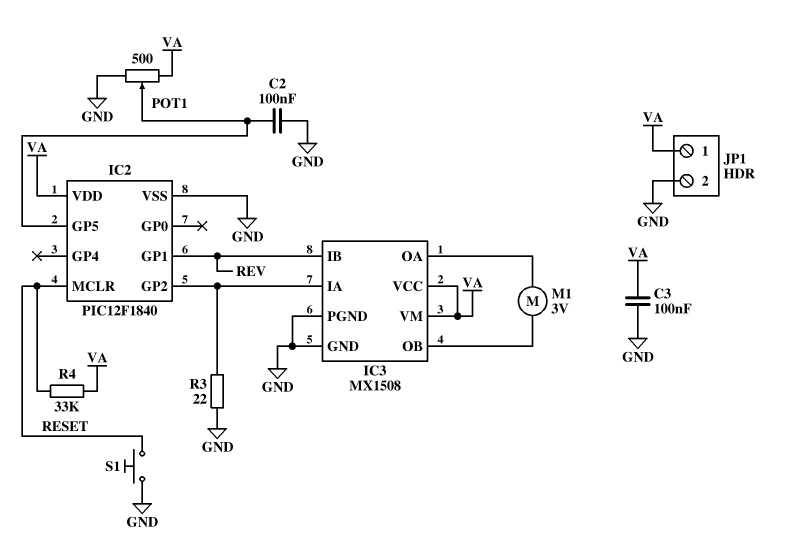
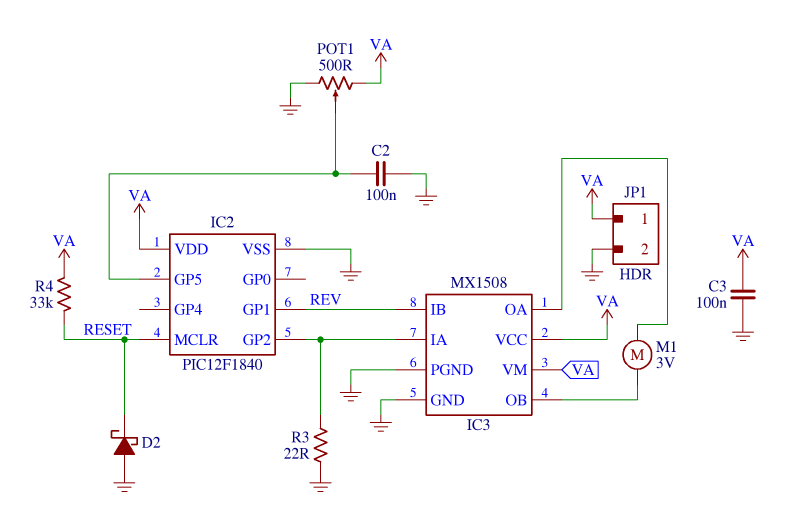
D2: none -> schottky (A GND, K RESET)
S1: button (GND, RESET) -> none

